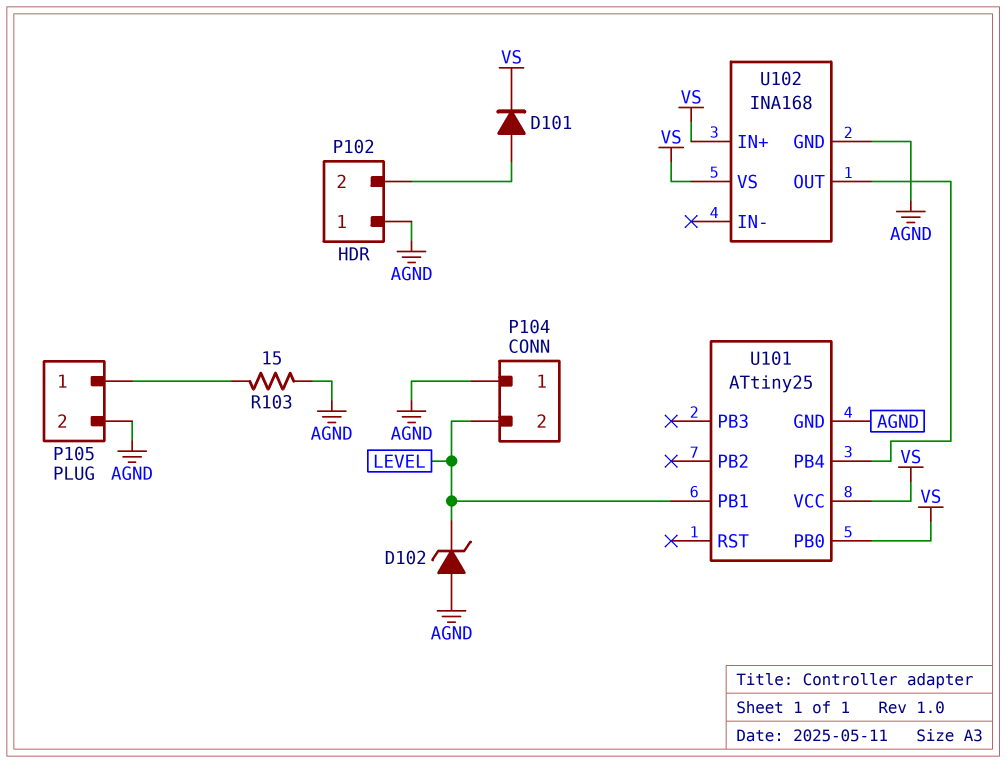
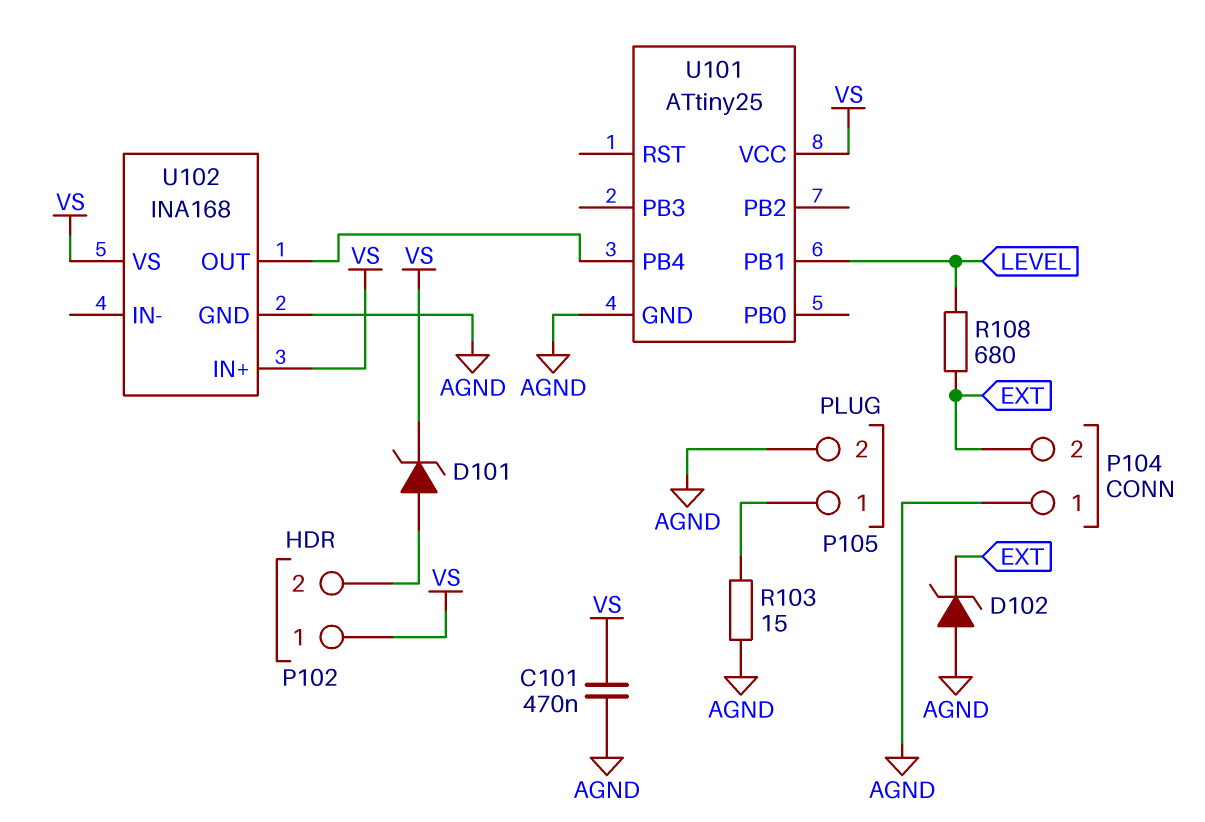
C101: none -> 470nF (AGND, VS)
D101: diode (A P102/2, K VS) -> zener (A P102/2, K VS)
D102: zener (A AGND, K LEVEL) -> zener (A AGND, K EXT)
P102 pin 1: AGND -> VS
P104 pin 2: LEVEL -> EXT
R108: none -> 680 (EXT, LEVEL)
U101 pin PB0: VS -> none

